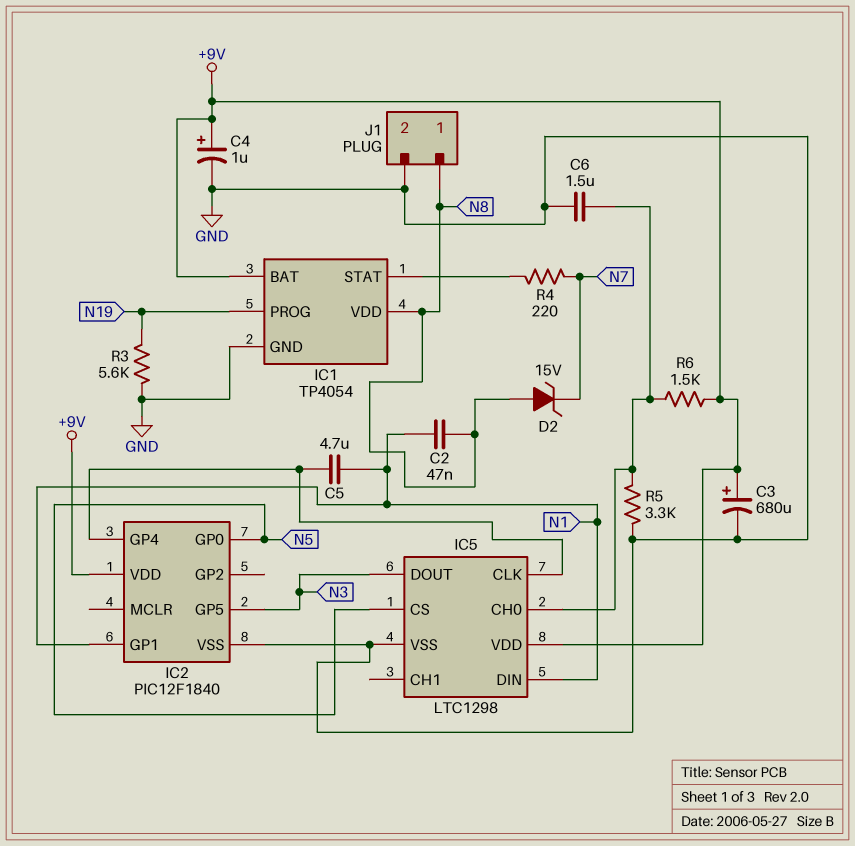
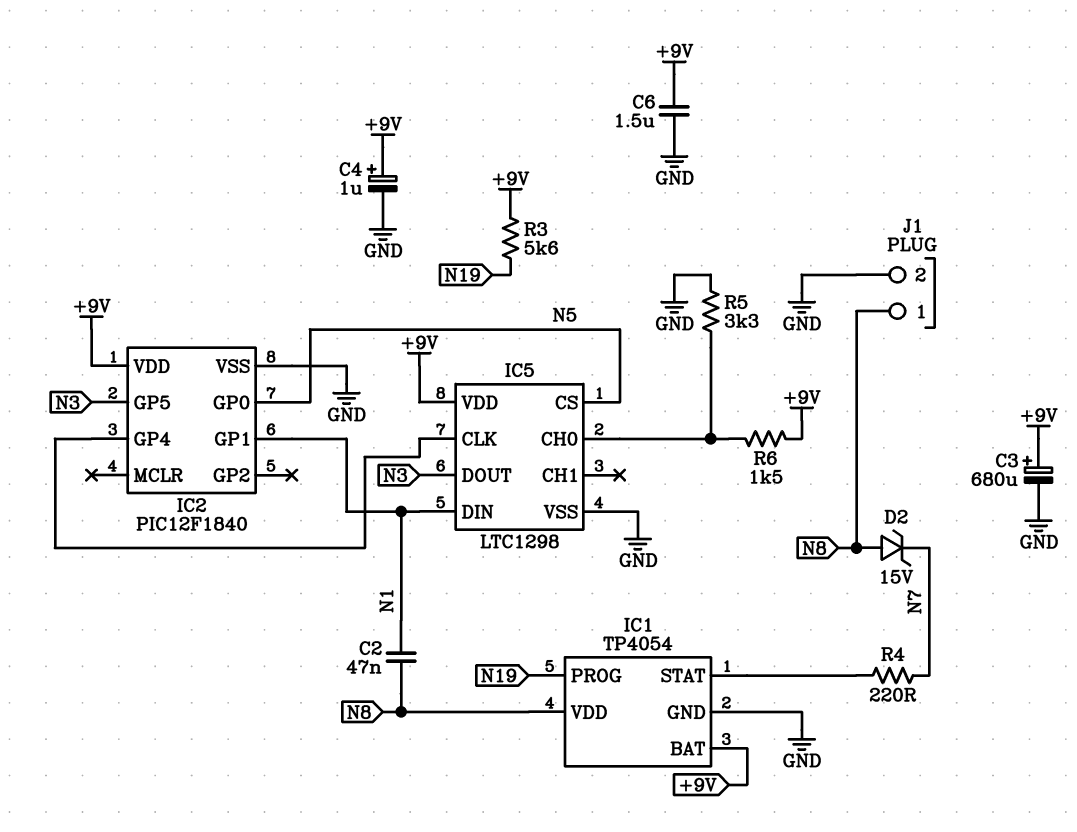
C5: 4.7uF (IC2/GP4, N1) -> none
C6: 1.5uF (GND, IC5/CH0) -> 1.5uF (+9V, GND)
R3: 5.6k (GND, N19) -> 5.6k (+9V, N19)

